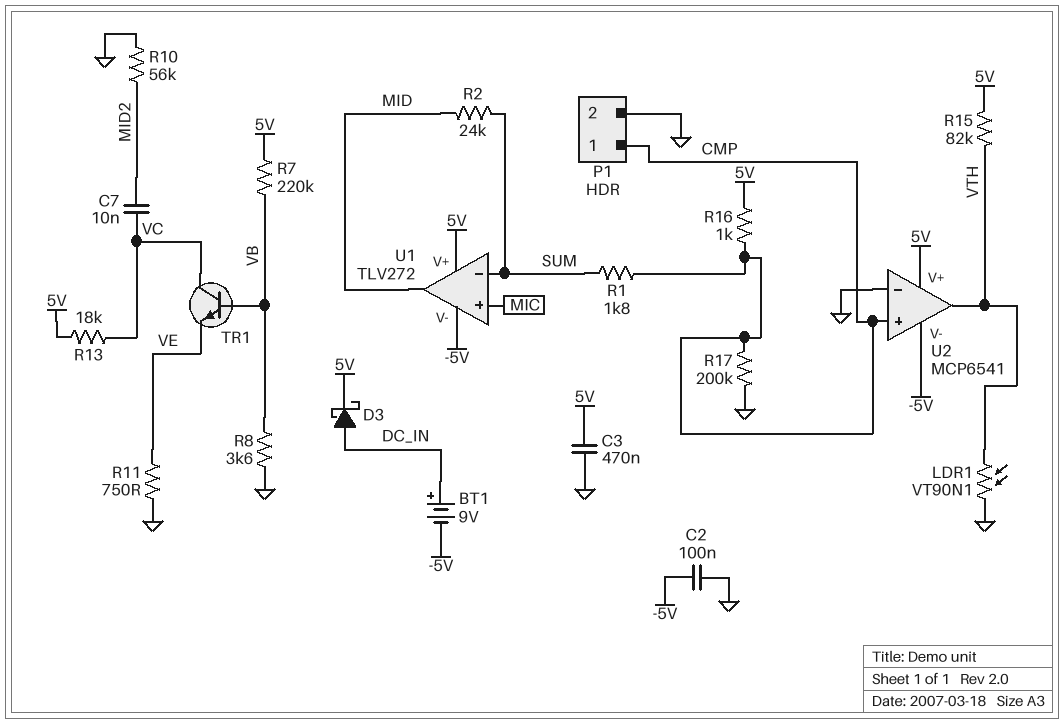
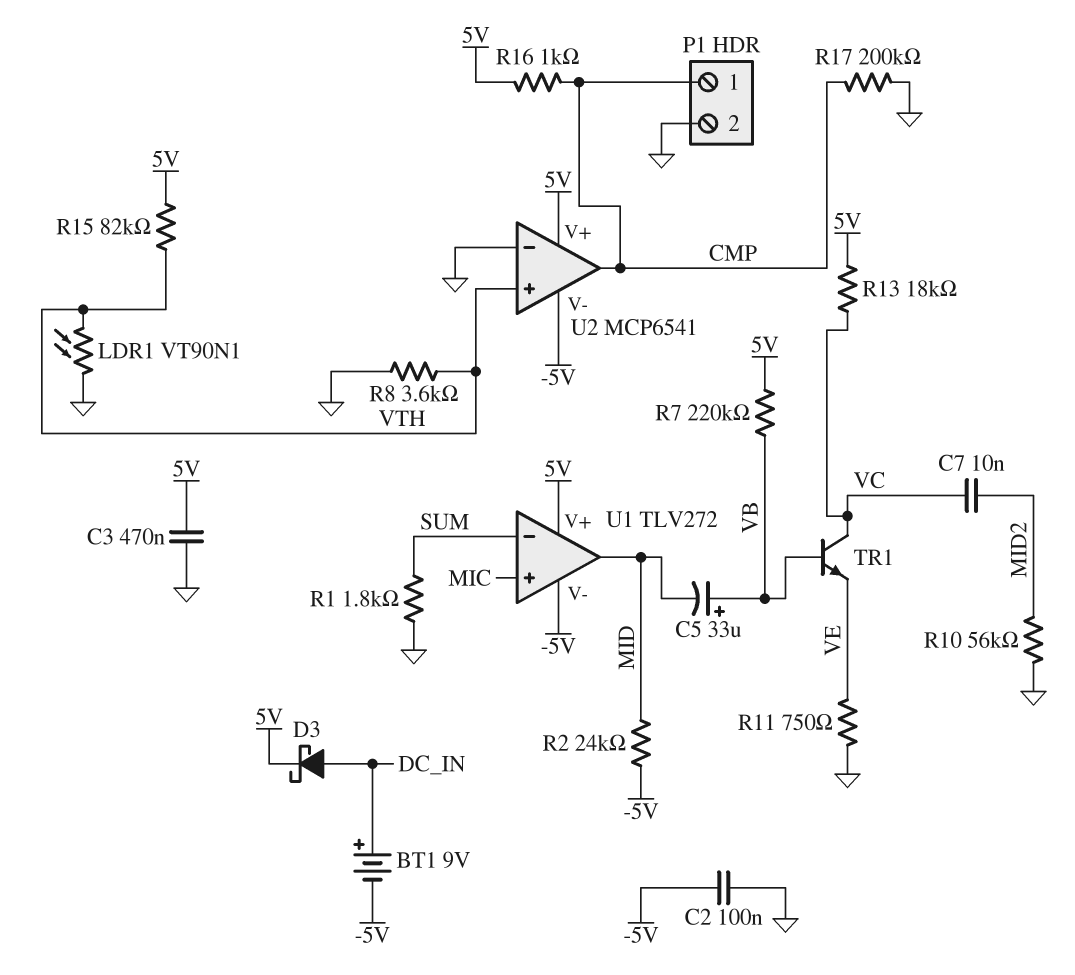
C5: none -> 33uF (plus VB, minus MID)
R1: 1.8k (CMP, SUM) -> 1.8k (GND, SUM)
R2: 24k (MID, SUM) -> 24k (-5V, MID)
R8: 3.6k (GND, VB) -> 3.6k (GND, VTH)
U2 pin in+: CMP -> VTH
U2 pin out: VTH -> CMP

